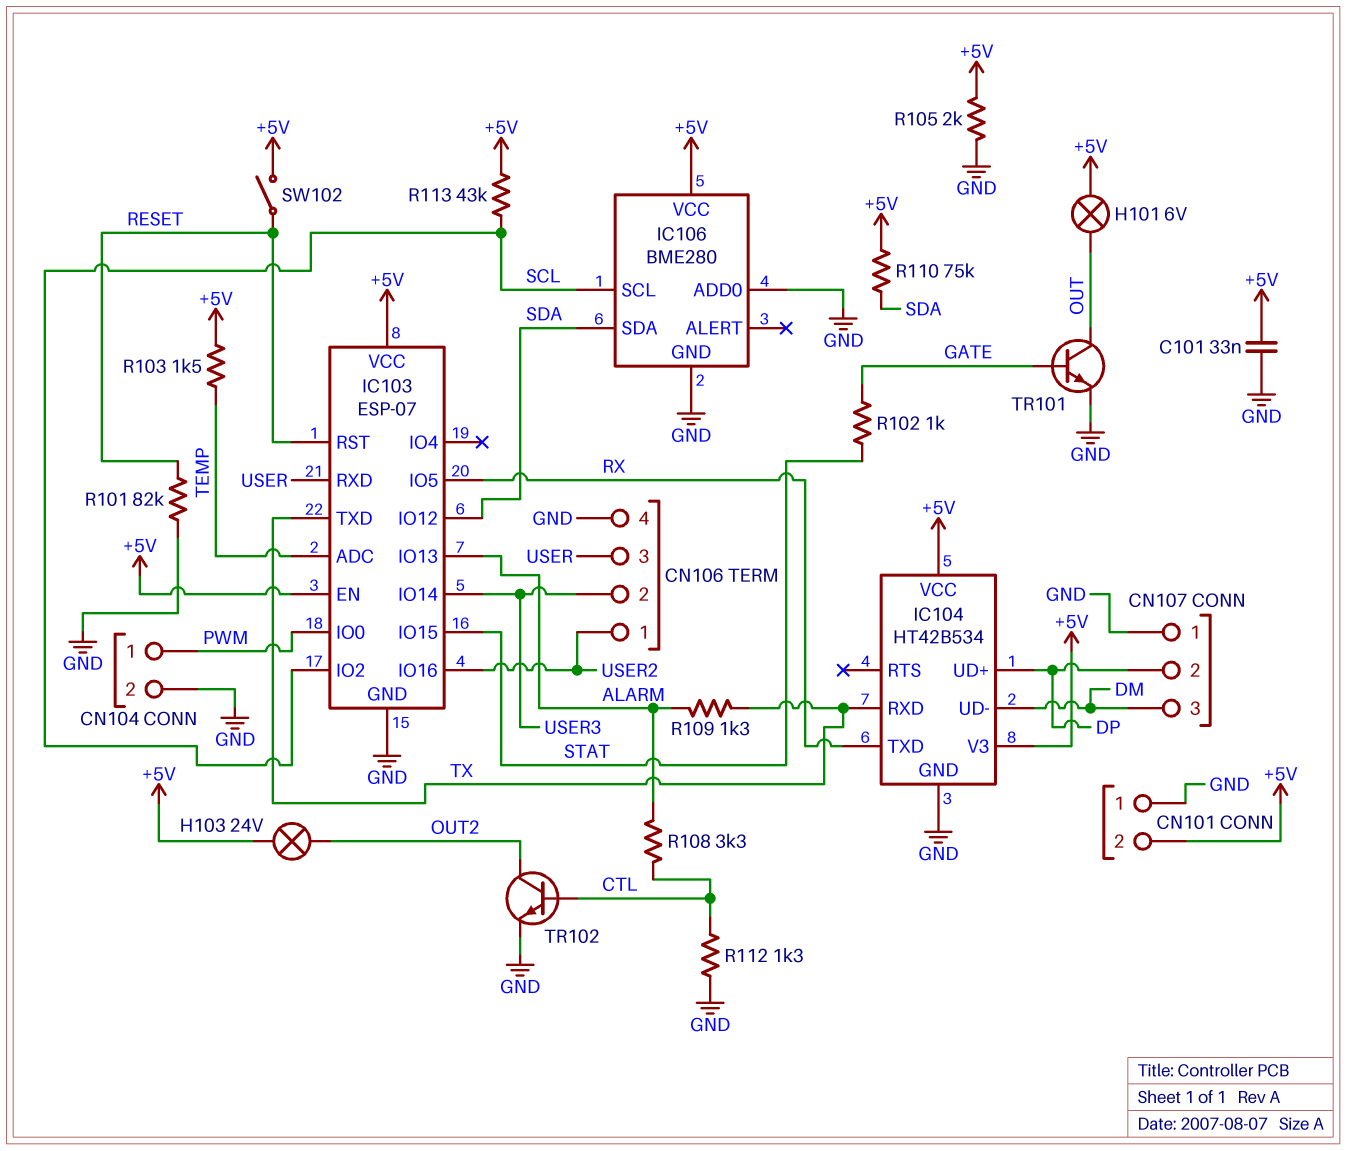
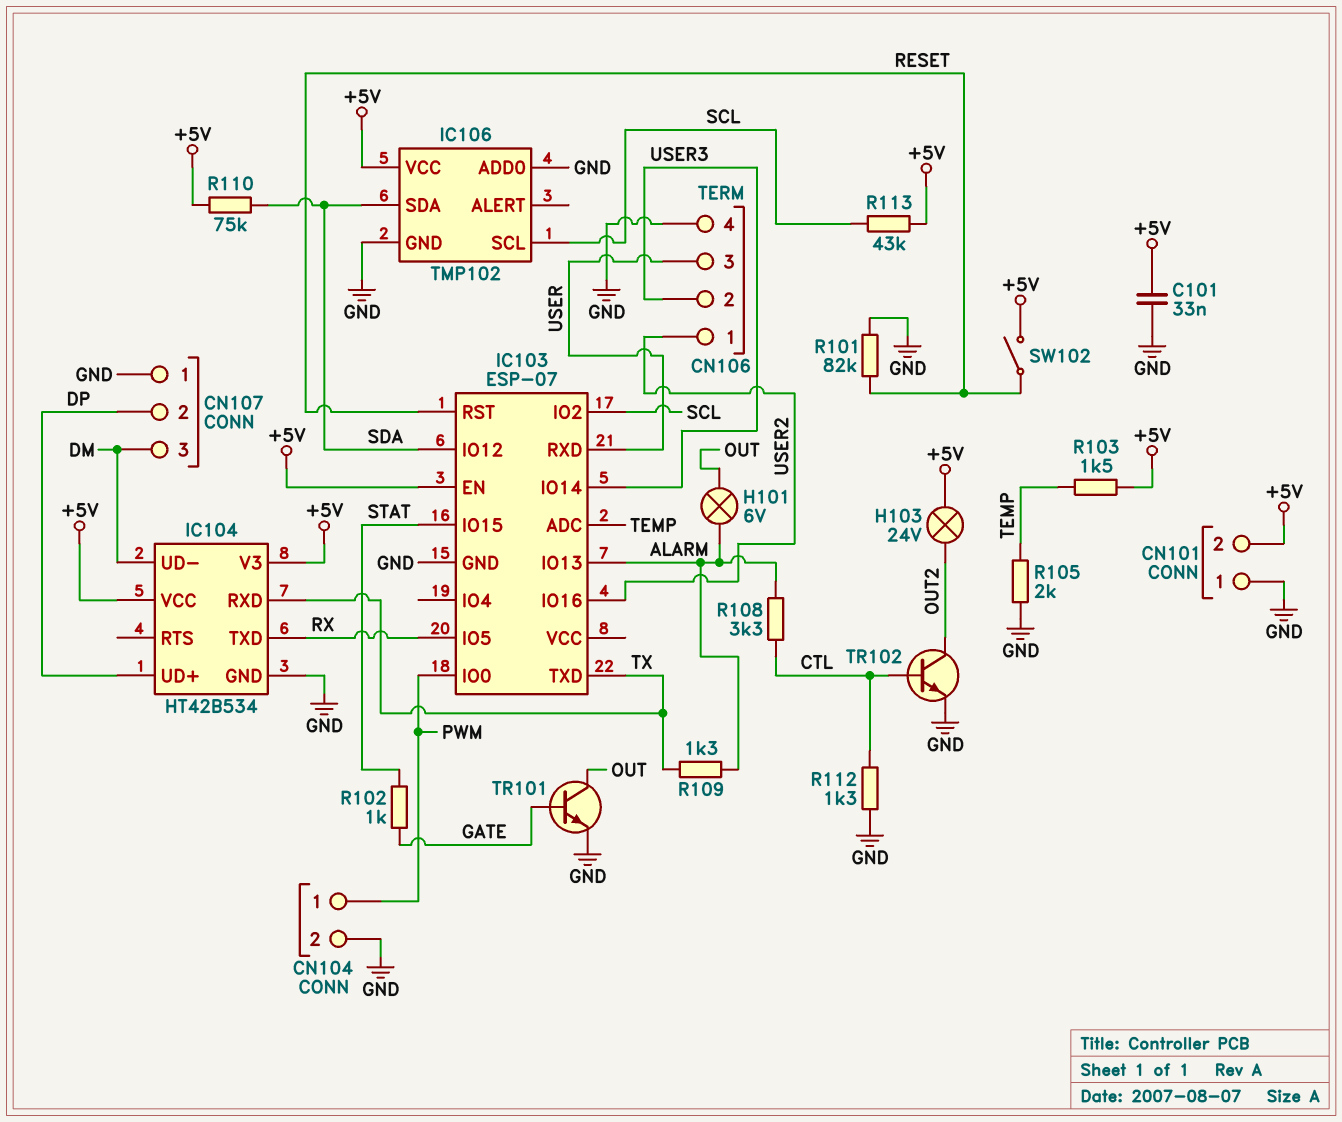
H101: lamp 6V (+5V, OUT) -> lamp 6V (ALARM, OUT)
IC103 pin VCC: +5V -> none
IC106: BME280 -> TMP102
R105: 2k (+5V, GND) -> 2k (GND, TEMP)

